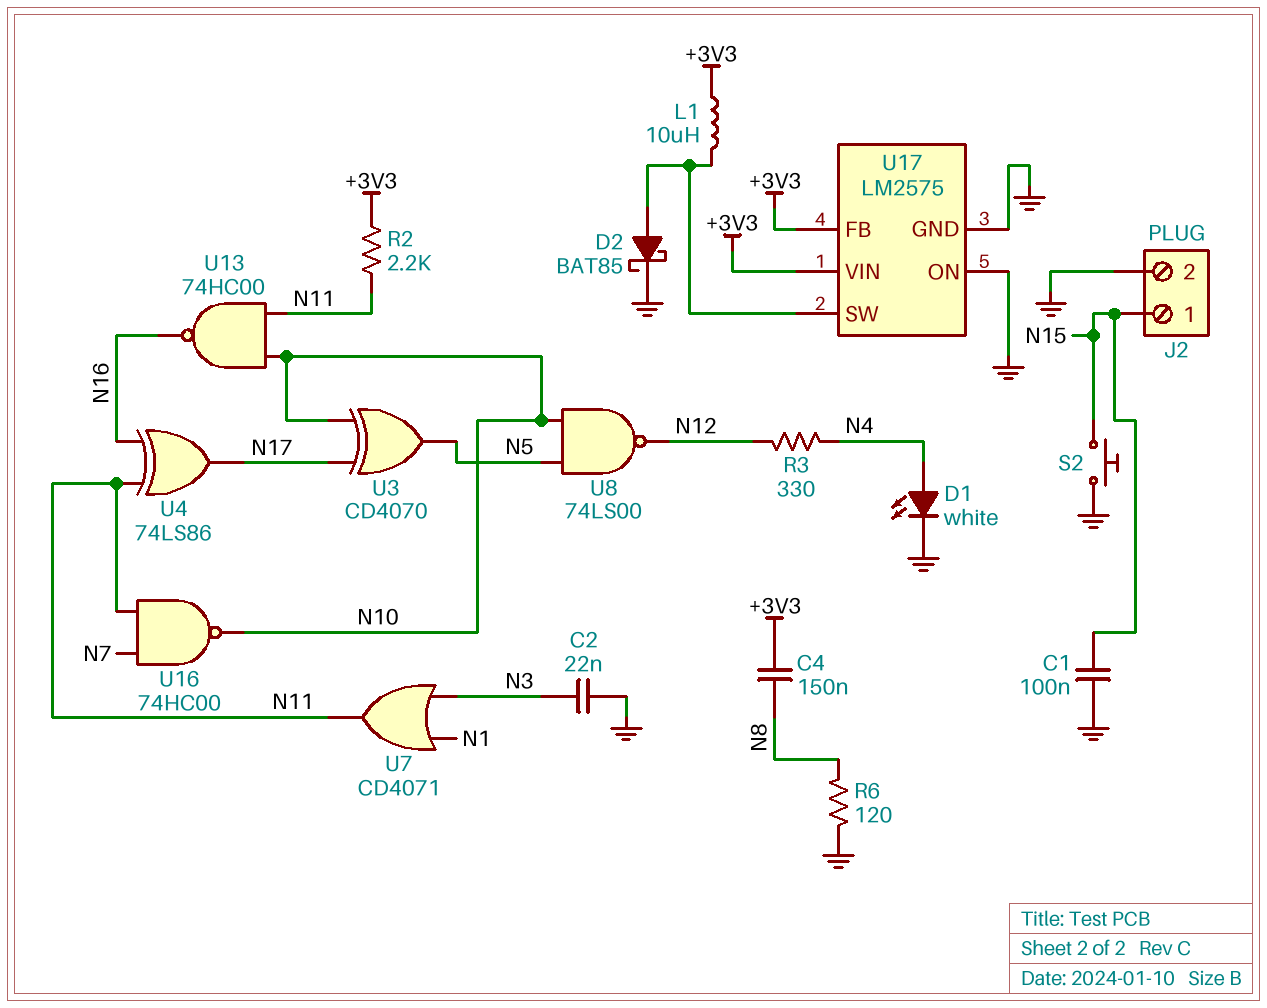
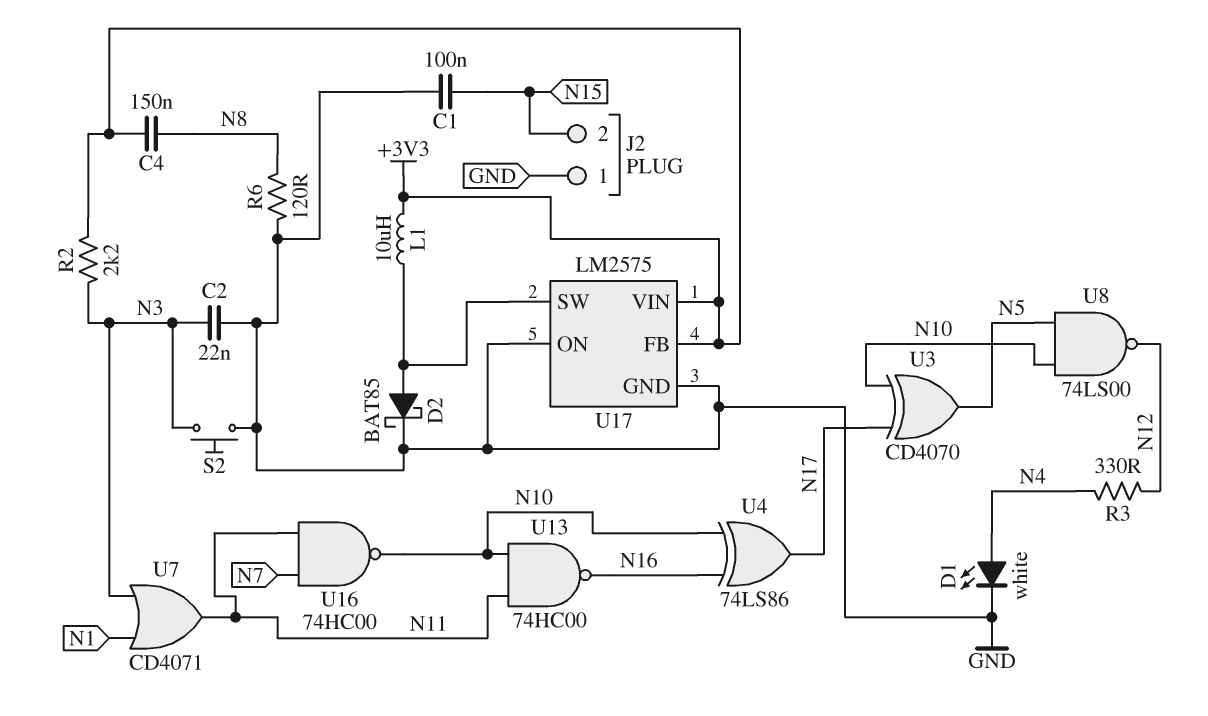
J2 pin 1: N15 -> GND
J2 pin 2: GND -> N15
R2: 2.2k (+3V3, N11) -> 2.2k (+3V3, N3)
S2: button (GND, N15) -> button (GND, N3)
U4: XOR 74LS86 (in N11, in N16, out N17) -> XOR 74LS86 (in N10, in N16, out N17)

